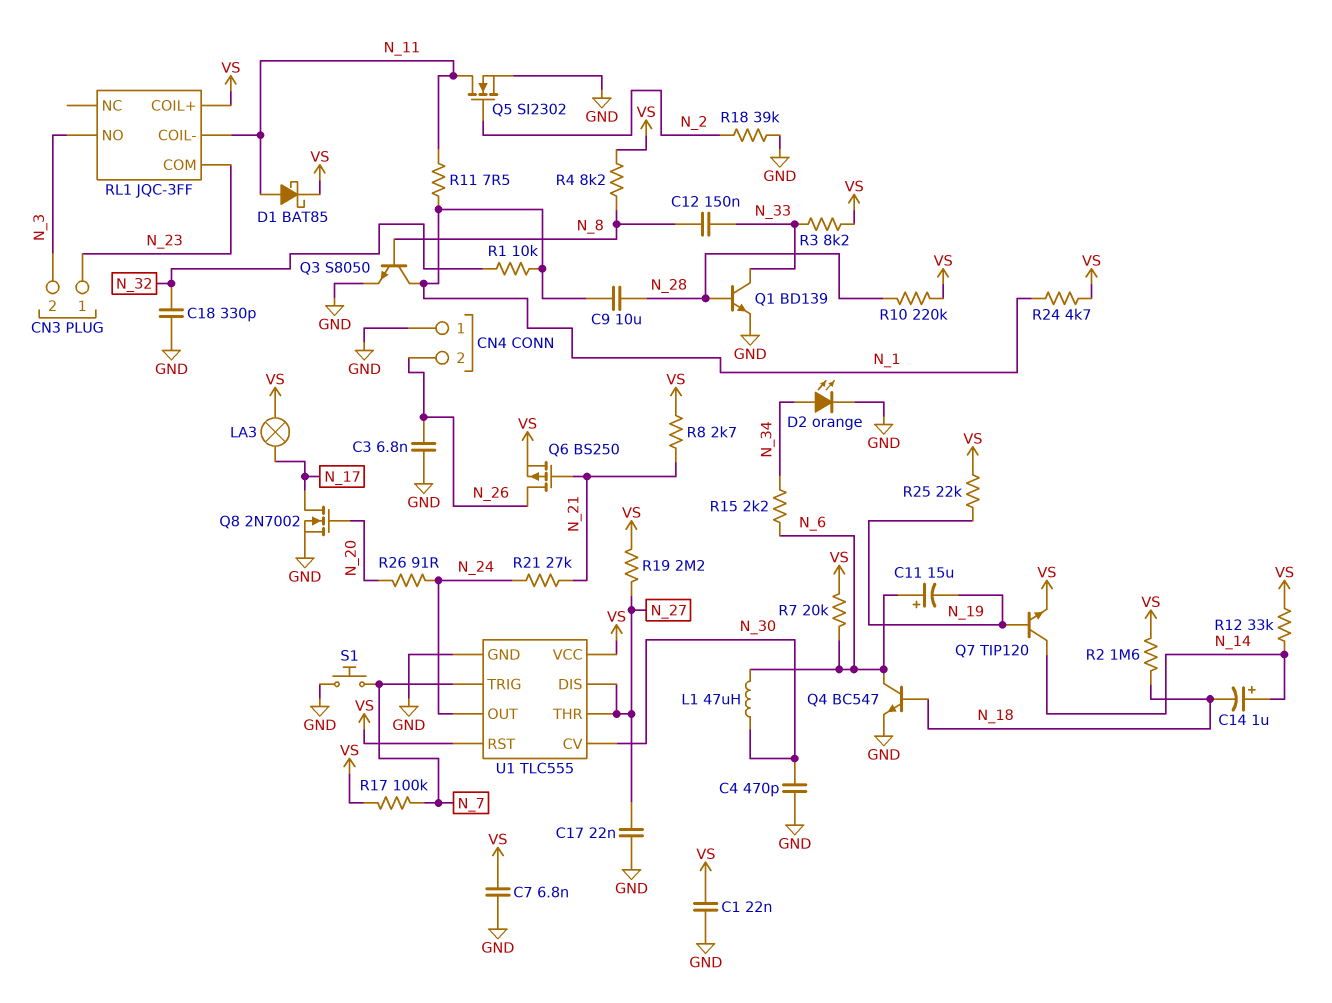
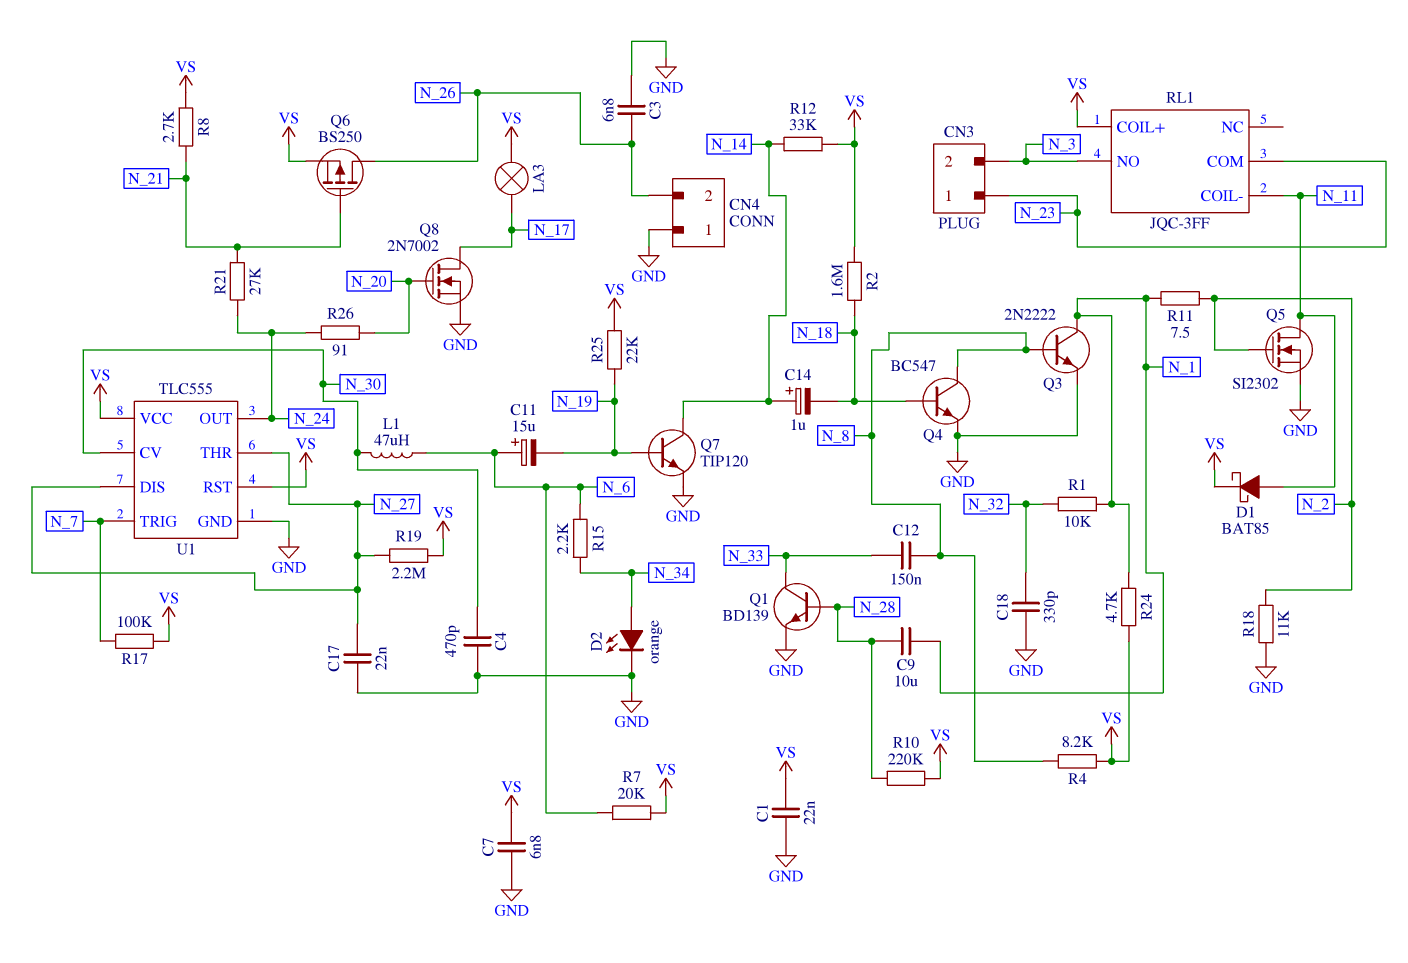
Q3: NPN S8050 (B N_8, C N_1, E GND) -> NPN 2N2222 (B N_8, C N_1, E GND)
Q4: NPN BC547 (B N_18, C N_6, E GND) -> NPN BC547 (B N_18, C N_8, E GND)
Q7: NPN TIP120 (B N_19, C N_14, E VS) -> NPN TIP120 (B N_19, C N_14, E GND)
R3: 8.2k (N_33, VS) -> none
R11: 7.5 (N_1, N_11) -> 7.5 (N_1, N_2)
R18: 39k (GND, N_2) -> 11k (GND, N_2)
S1: button (GND, N_7) -> none

